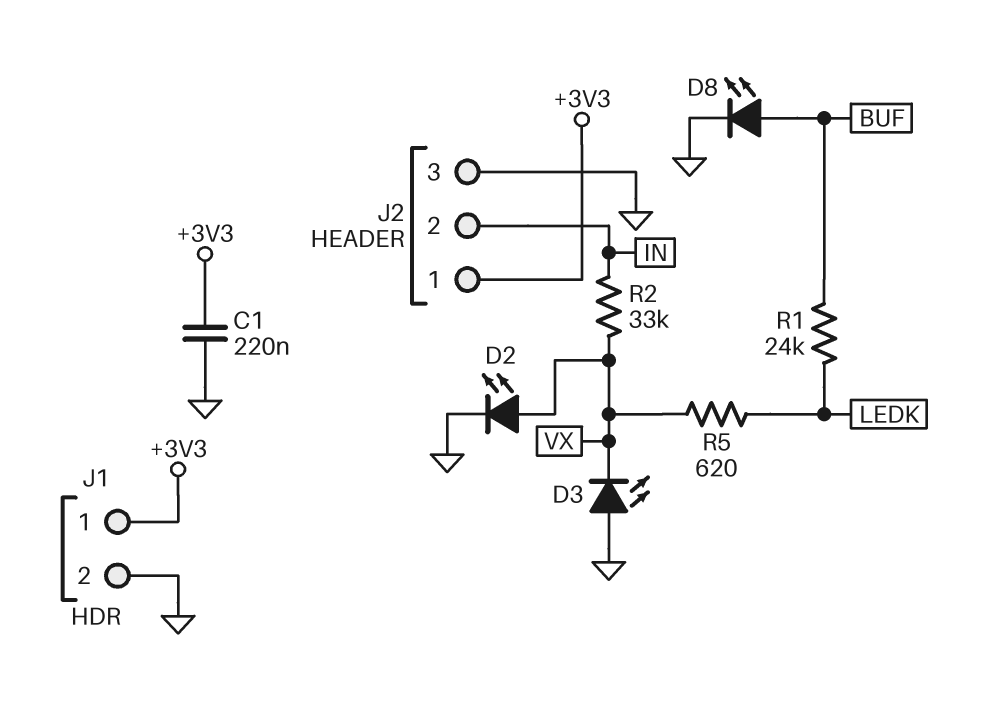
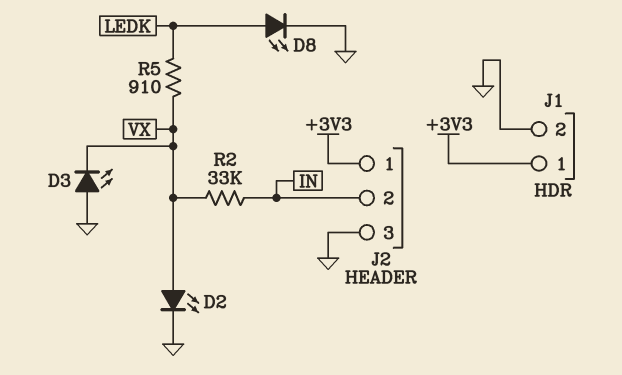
C1: 220nF (+3V3, GND) -> none
D8: LED (A BUF, K GND) -> LED (A LEDK, K GND)
R1: 24k (BUF, LEDK) -> none
R5: 620 (LEDK, VX) -> 910 (LEDK, VX)

